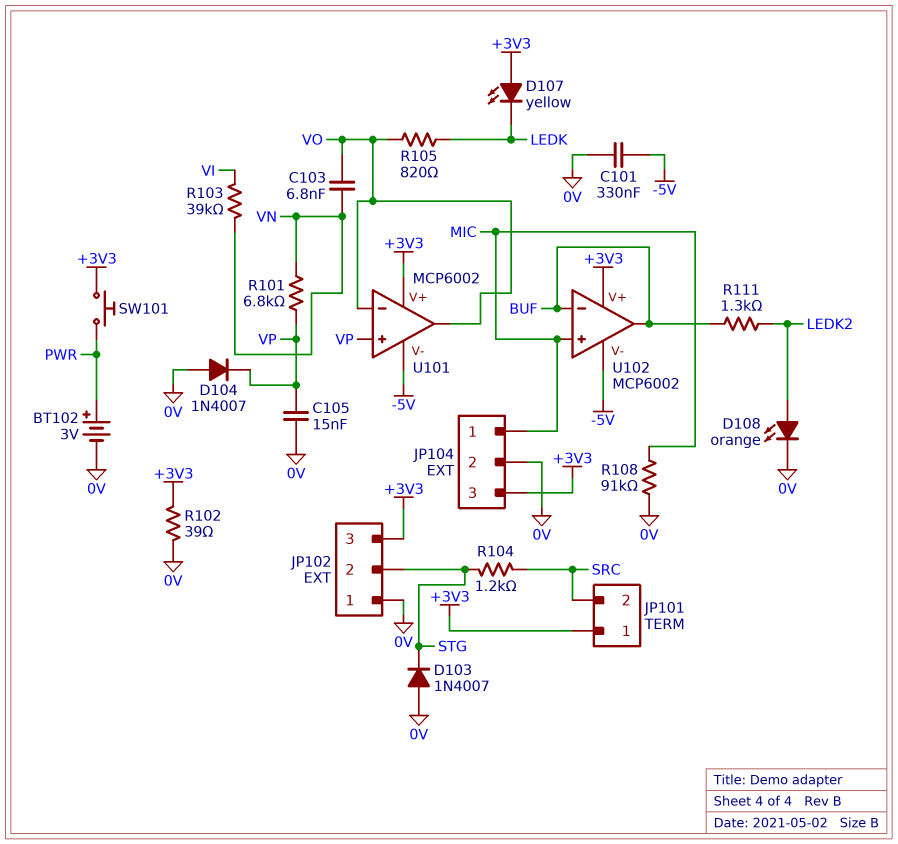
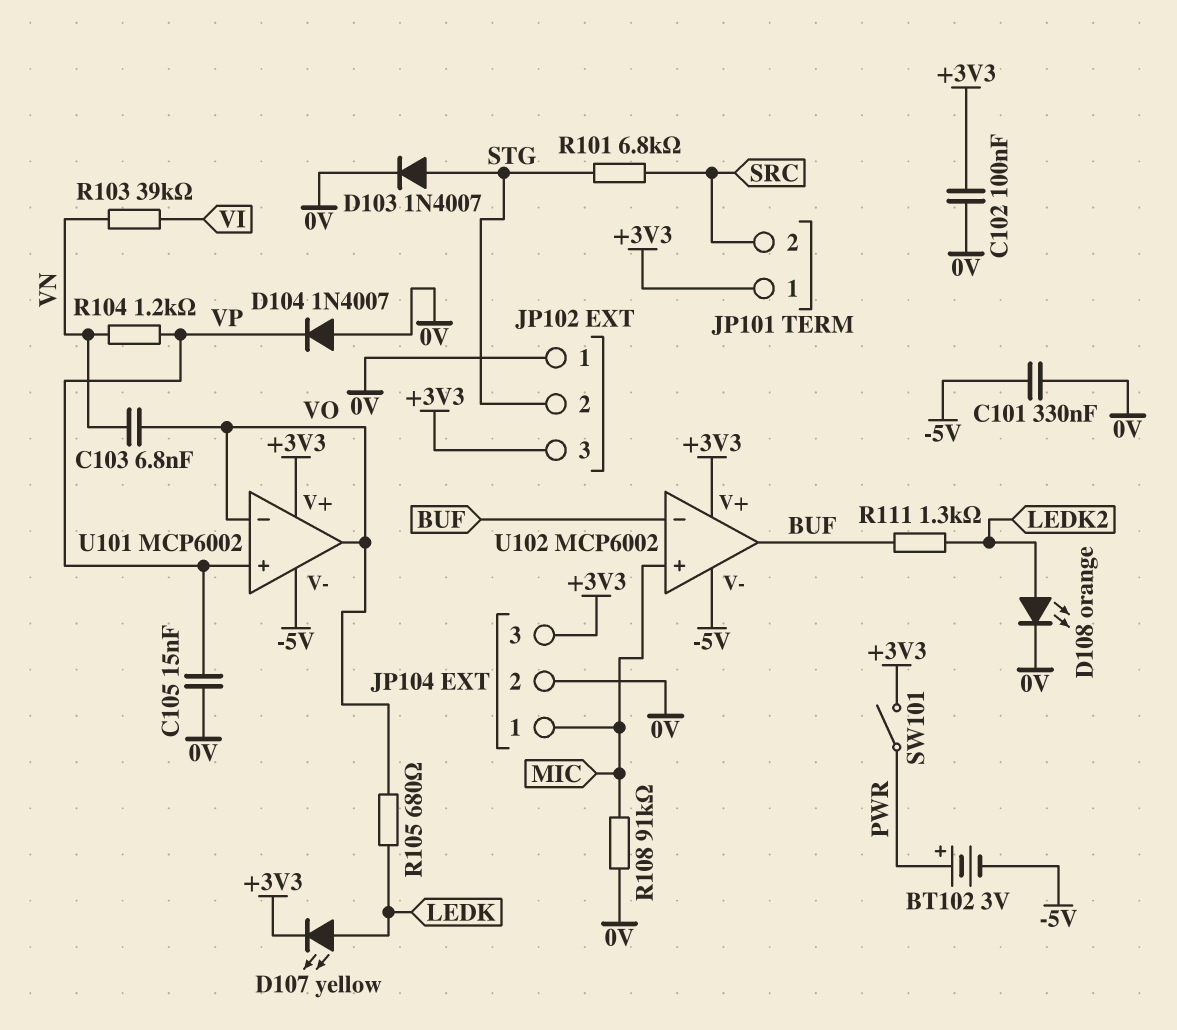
BT102: 3V (plus PWR, minus 0V) -> 3V (plus PWR, minus -5V)
C102: none -> 100nF (+3V3, 0V)
D103: diode 1N4007 (A 0V, K STG) -> diode 1N4007 (A STG, K 0V)
D107: LED yellow (A +3V3, K LEDK) -> LED yellow (A LEDK, K +3V3)
R101: 6.8k (VN, VP) -> 6.8k (SRC, STG)
R102: 39 (+3V3, 0V) -> none
R104: 1.2k (SRC, STG) -> 1.2k (VN, VP)
R105: 820 (LEDK, VO) -> 680 (LEDK, VO)
SW101: button (+3V3, PWR) -> switch (+3V3, PWR)

